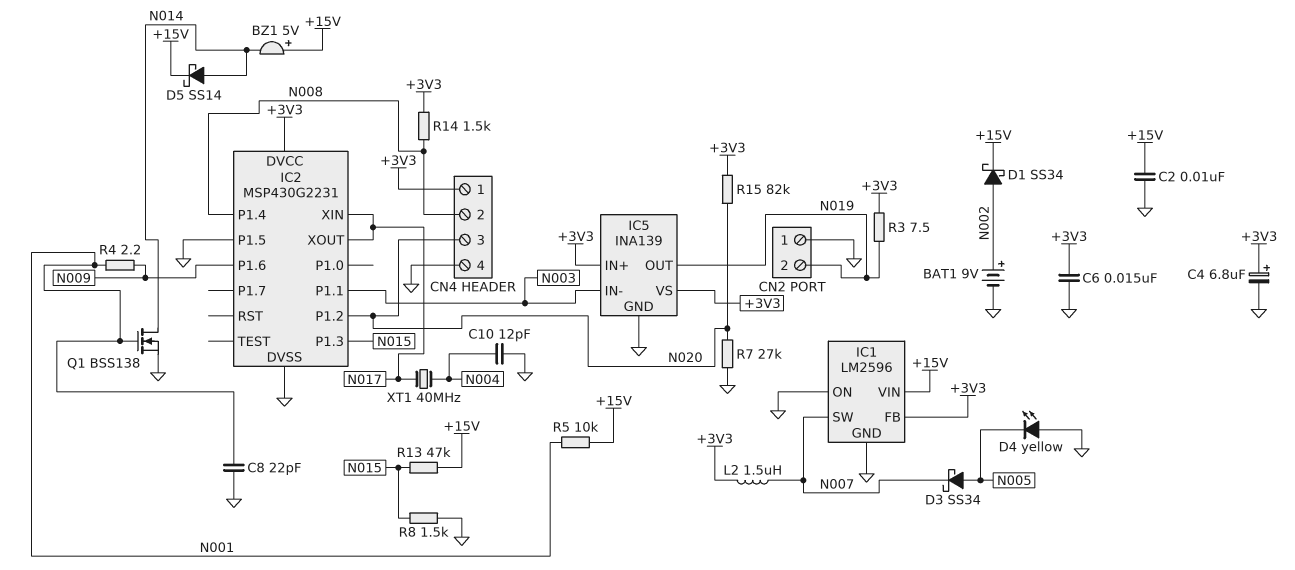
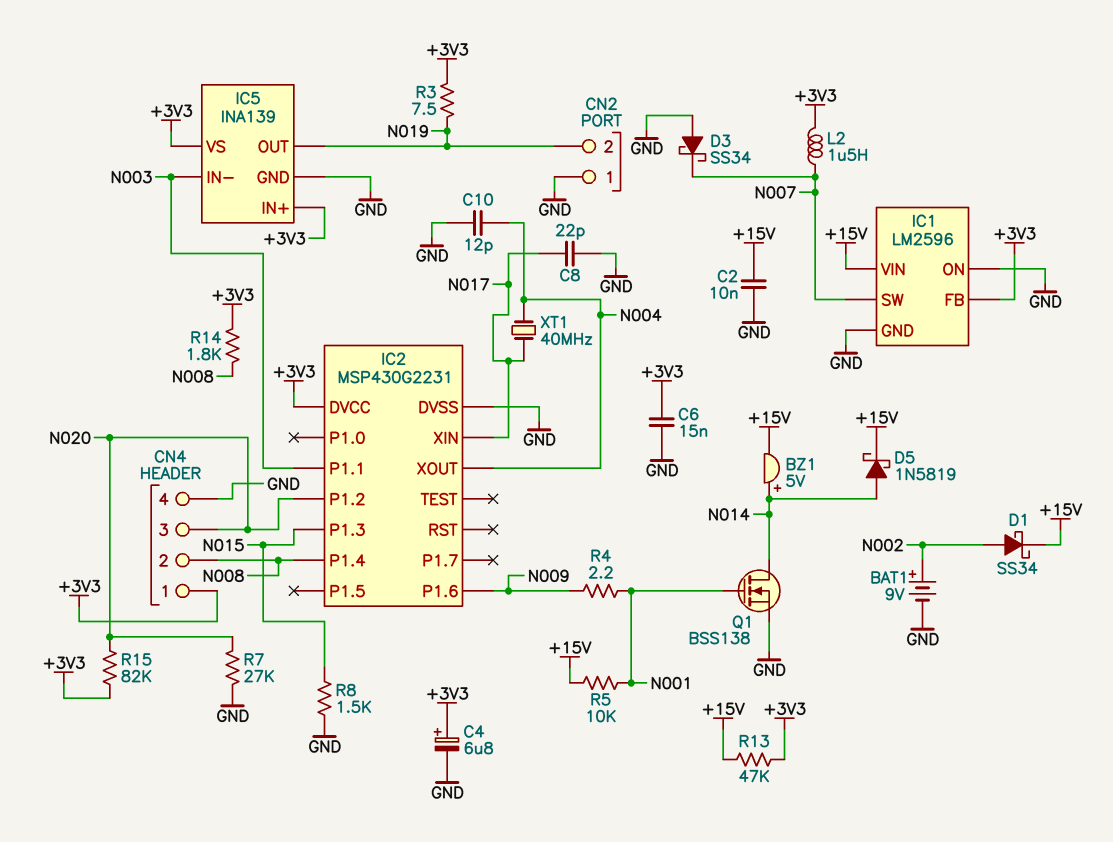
BZ1: buzzer 5V (plus +15V, minus N014) -> buzzer 5V (plus N014, minus +15V)
C8: 22pF (GND, N001) -> 22pF (GND, N017)
D3: schottky SS34 (A N005, K N007) -> schottky SS34 (A GND, K N007)
D4: LED yellow (A GND, K N005) -> none
D5: schottky SS14 (A N014, K +15V) -> schottky 1N5819 (A N014, K +15V)
IC2 pin P1.5: GND -> none
IC2 pin XOUT: N017 -> N004
R13: 47k (+15V, N015) -> 47k (+3V3, +15V)
R14: 1.5k (+3V3, N008) -> 1.8k (+3V3, N008)

